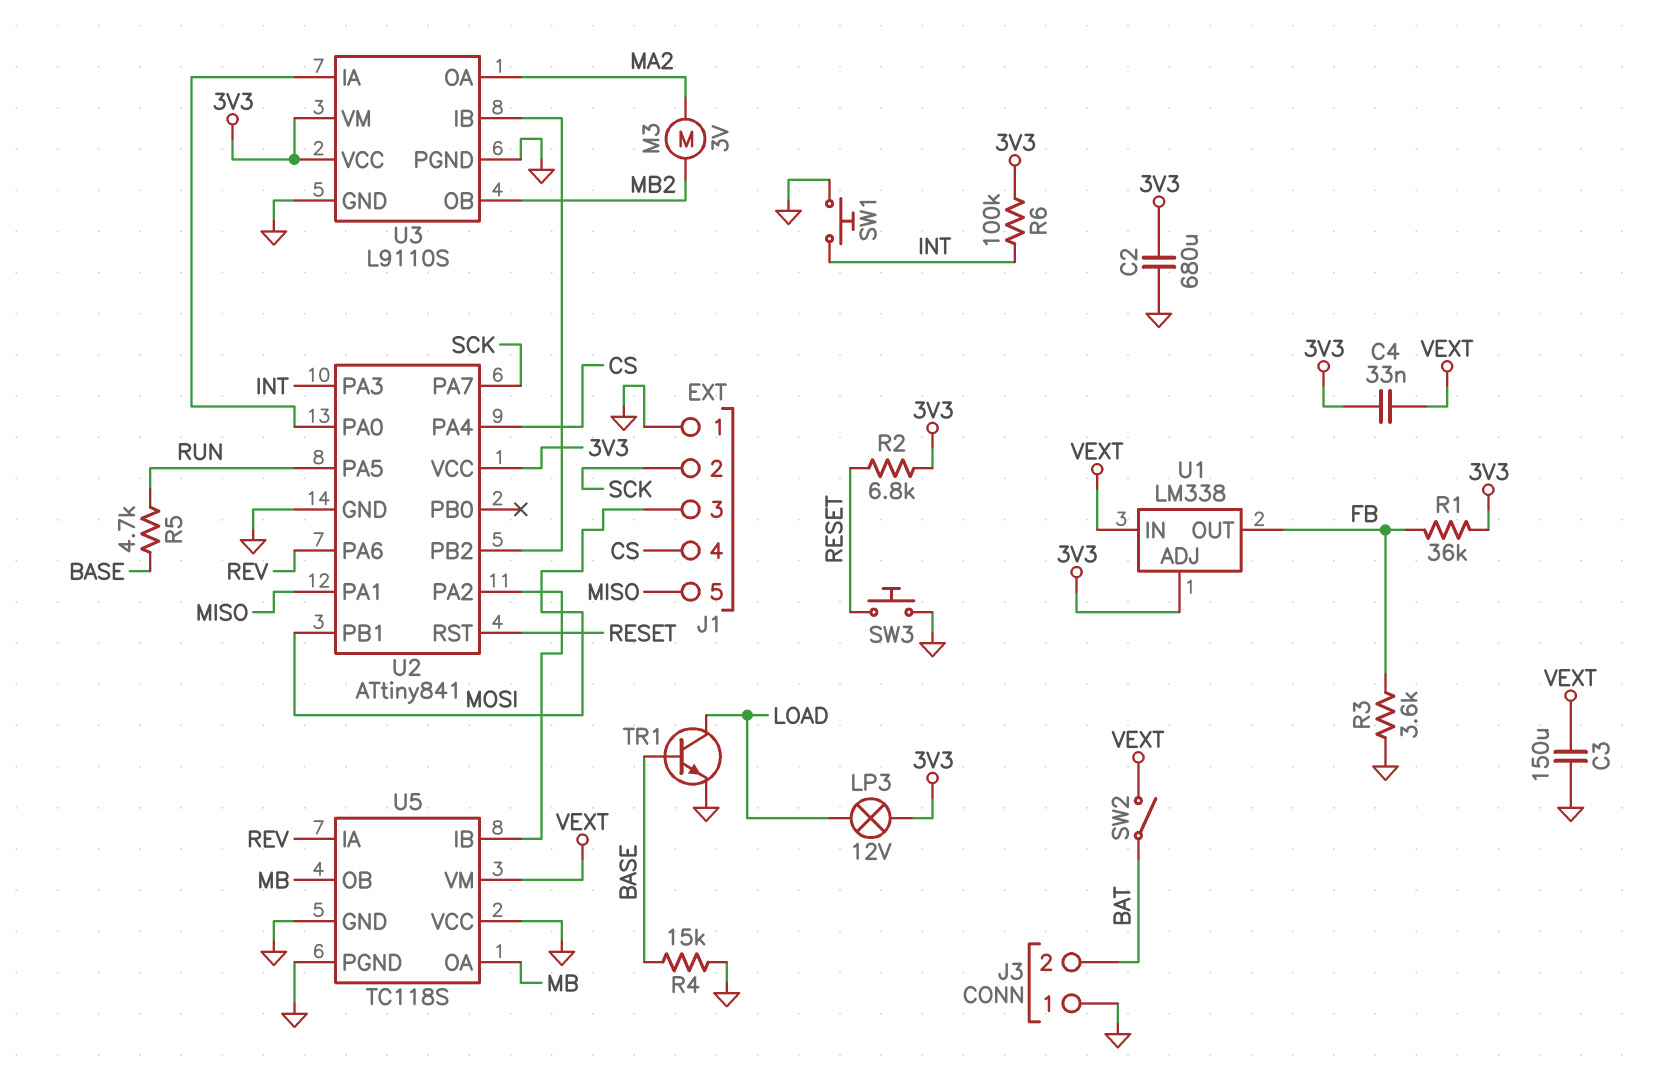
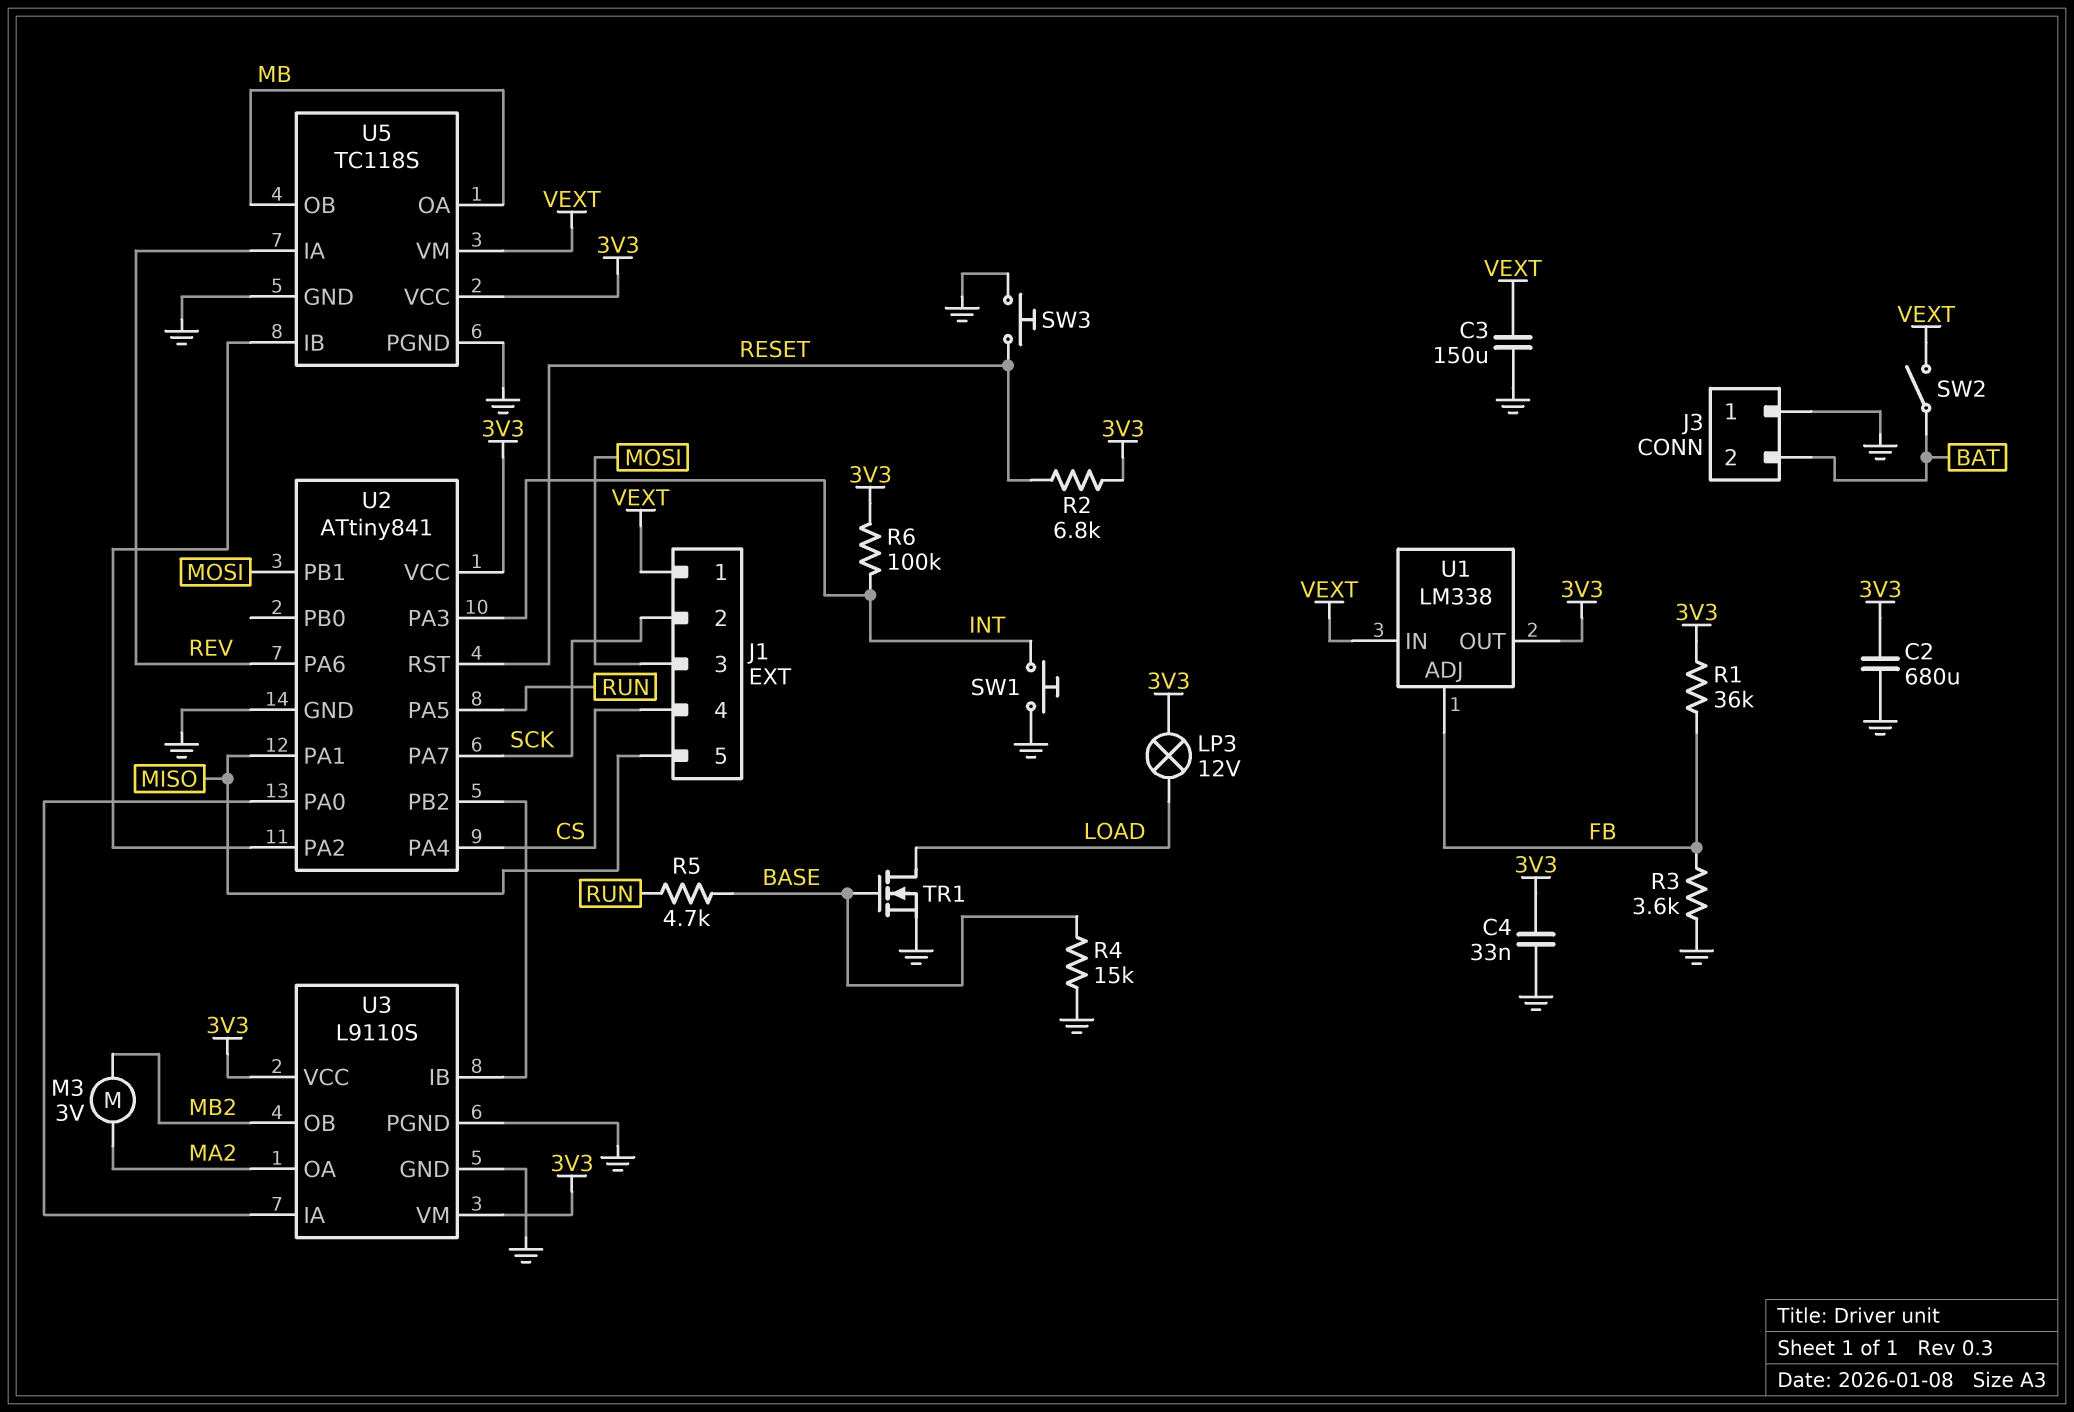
C4: 33nF (3V3, VEXT) -> 33nF (3V3, GND)
J1 pin 1: GND -> VEXT
TR1: NPN (B BASE, C LOAD, E GND) -> NMOS (G BASE, D LOAD, S GND)
U1 pin ADJ: 3V3 -> FB
U1 pin OUT: FB -> 3V3
U5 pin VCC: GND -> 3V3

